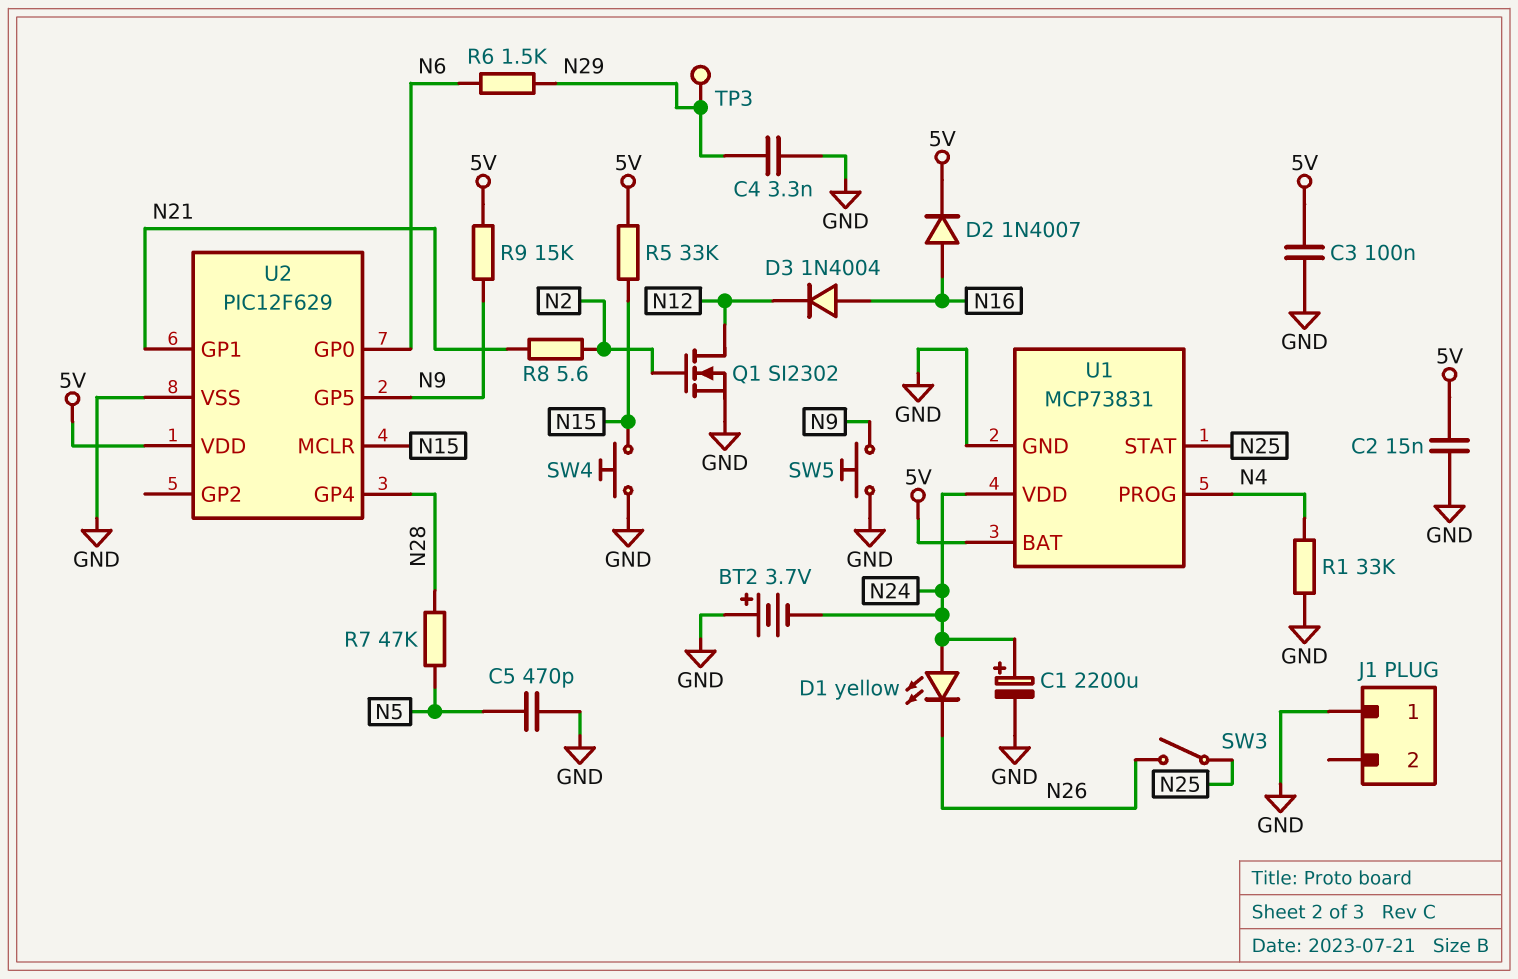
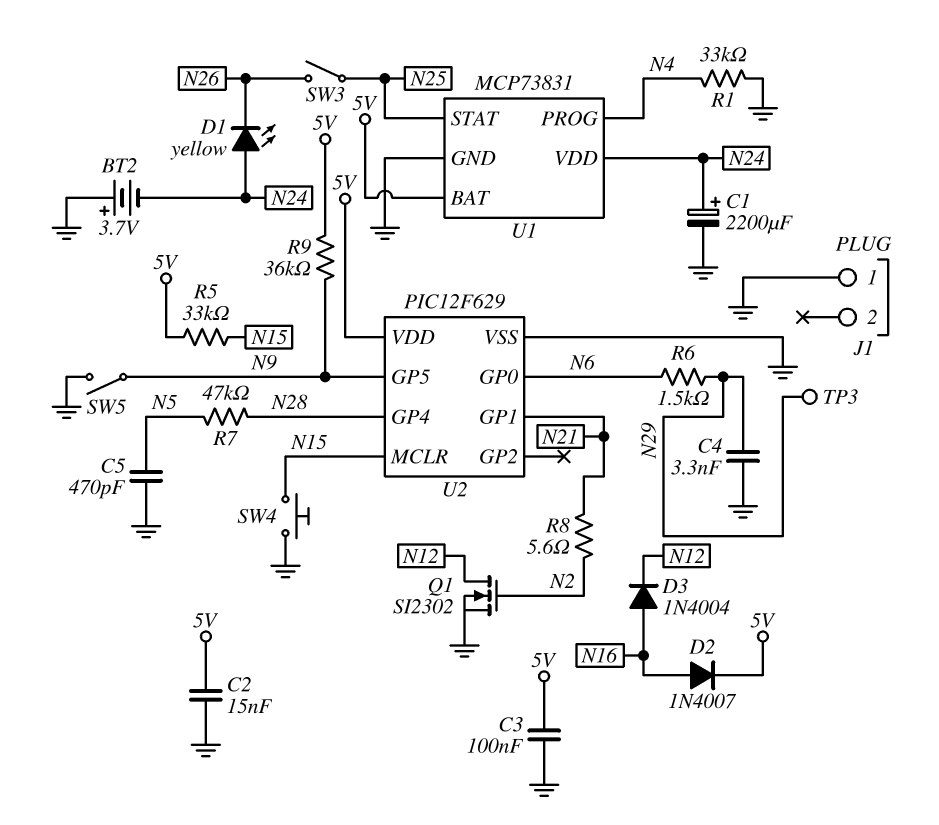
R9: 15k (5V, N9) -> 36k (5V, N9)
SW5: button (GND, N9) -> switch (GND, N9)

